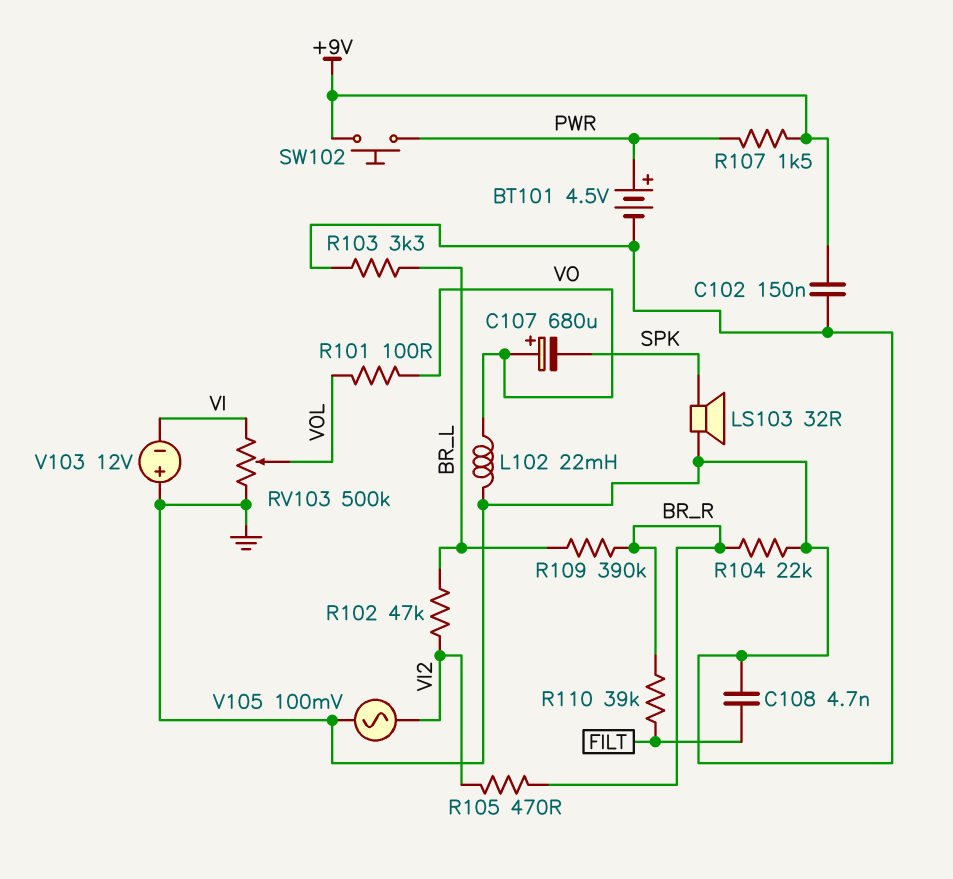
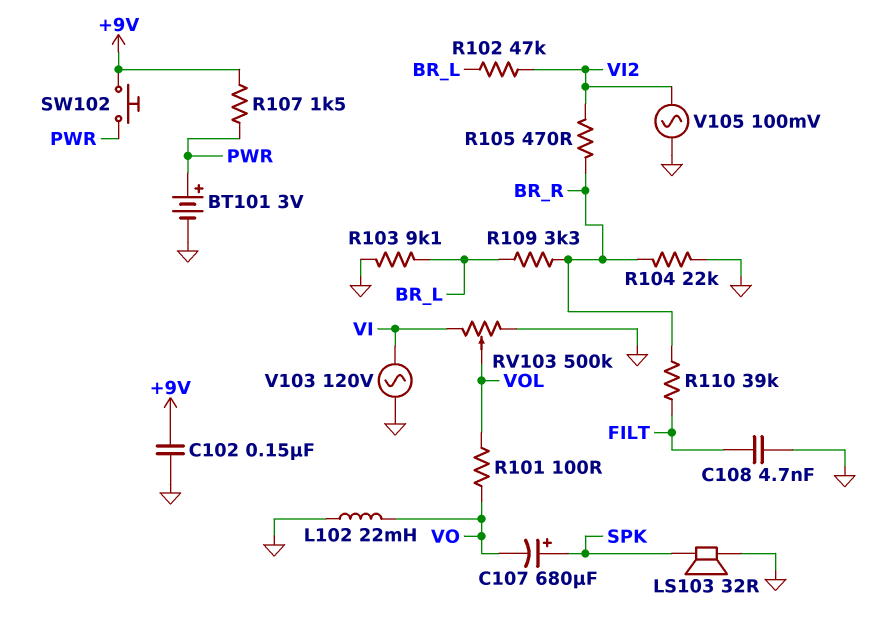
BT101: 4.5V (plus PWR, minus GND) -> 3V (plus PWR, minus GND)
C107: 680uF (plus VO, minus SPK) -> 680uF (plus SPK, minus VO)
R103: 3.3k (BR_L, GND) -> 9.1k (BR_L, GND)
R109: 390k (BR_L, BR_R) -> 3.3k (BR_L, BR_R)
V103: 12V (plus GND, minus VI) -> AC 120V (GND, VI)

